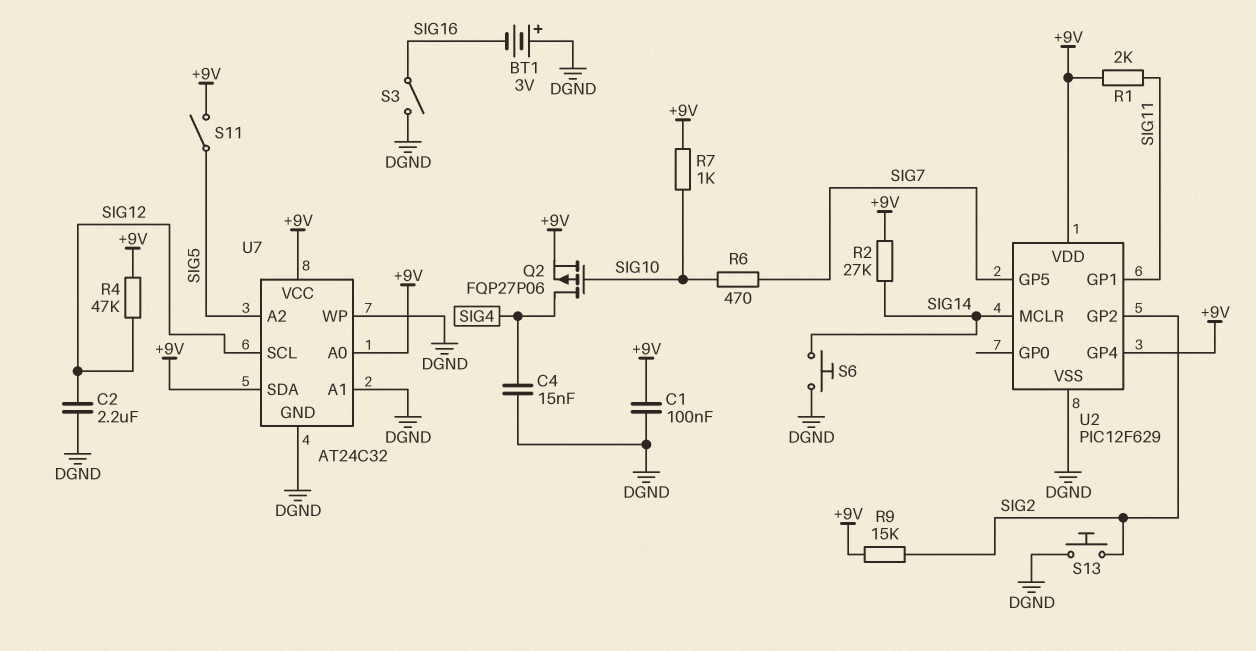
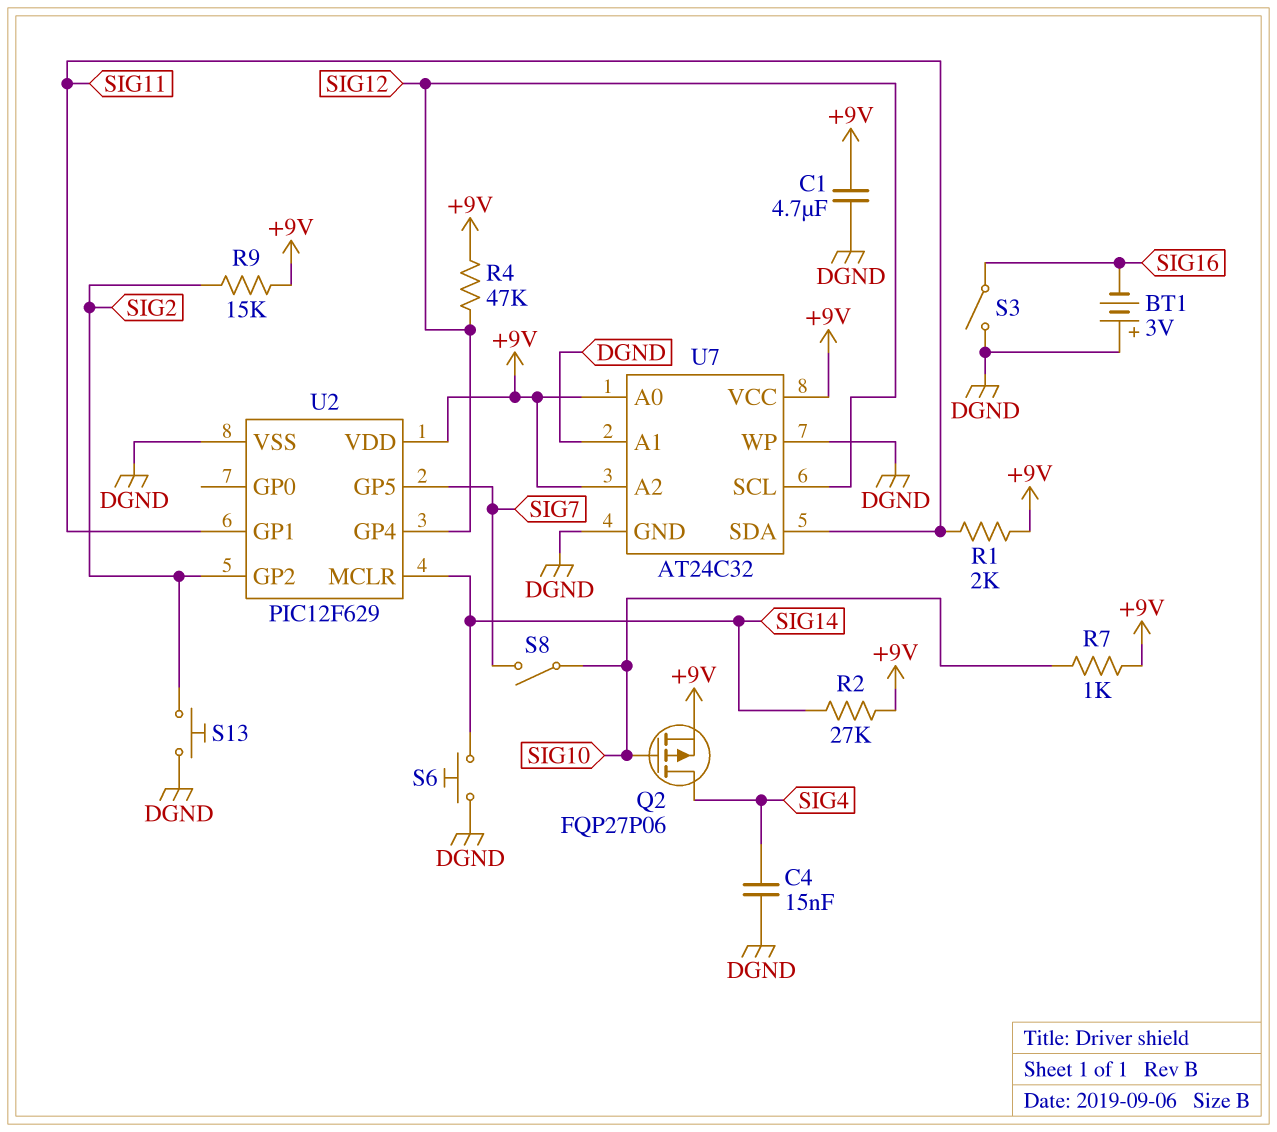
C1: 100nF (+9V, DGND) -> 4.7uF (+9V, DGND)
C2: 2.2uF (DGND, SIG12) -> none
R6: 470 (SIG7, SIG10) -> none
S8: none -> switch (SIG7, SIG10)
S11: switch (+9V, SIG5) -> none
U2 pin GP4: +9V -> SIG12
U7 pin A2: SIG5 -> +9V
U7 pin SDA: +9V -> SIG11

